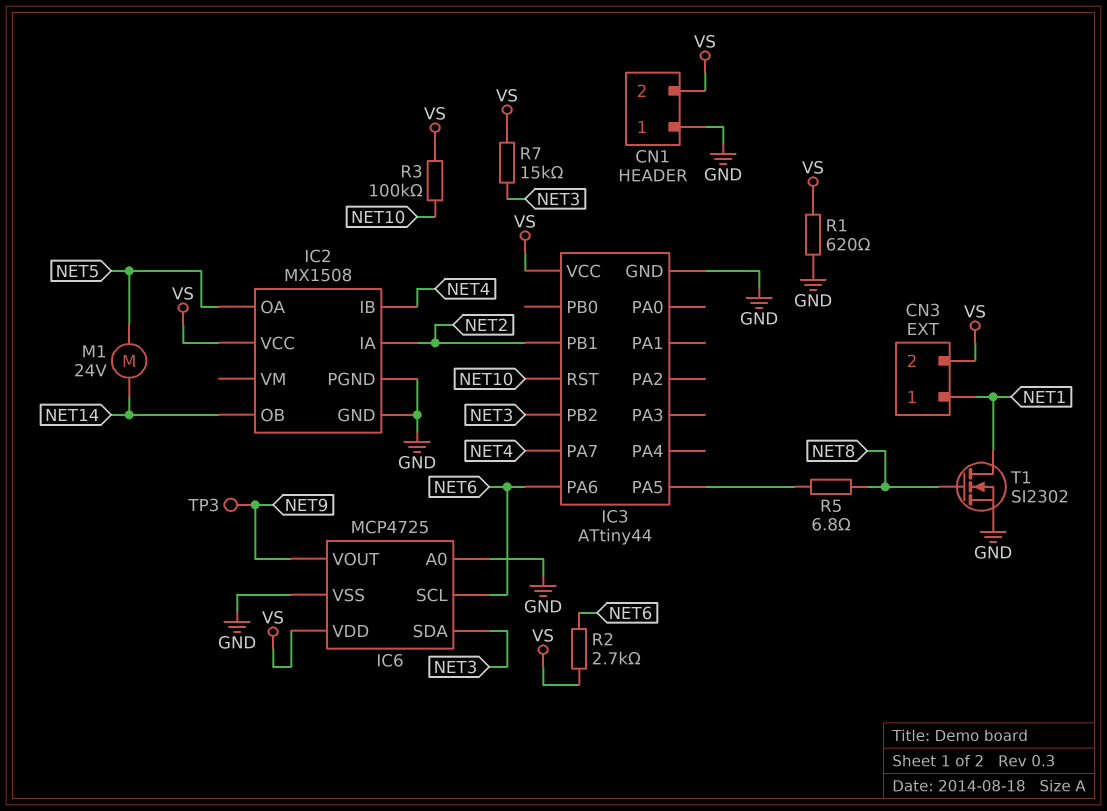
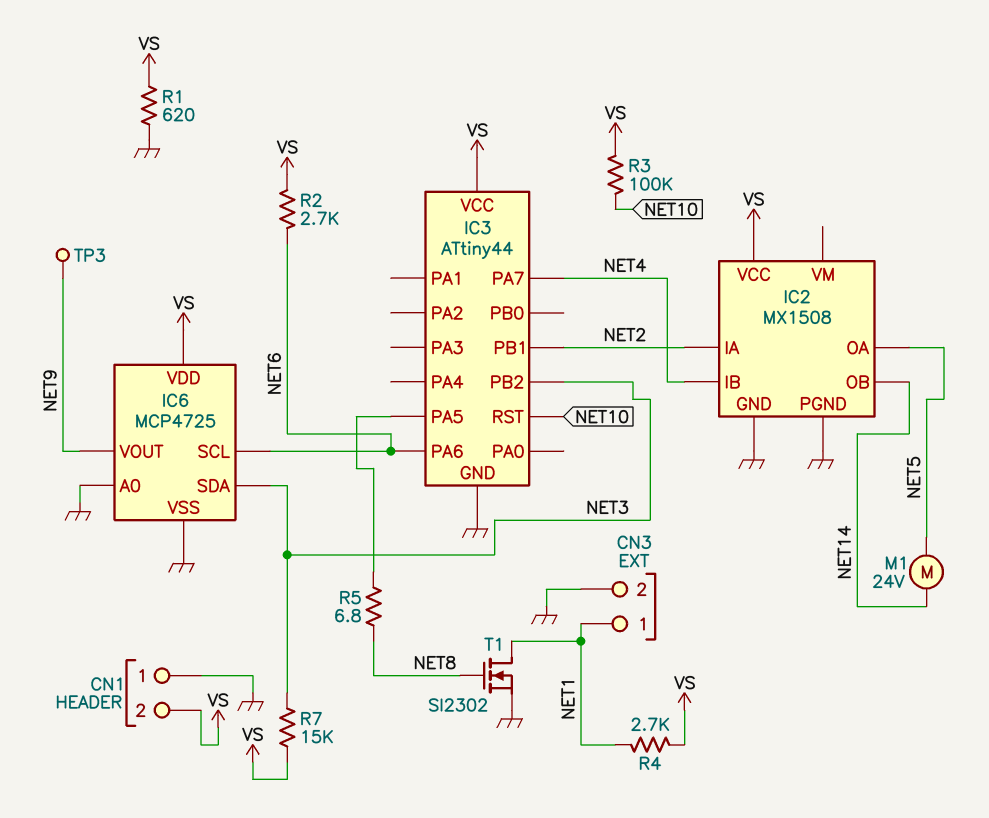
CN3 pin 2: VS -> GND
R4: none -> 2.7k (NET1, VS)

